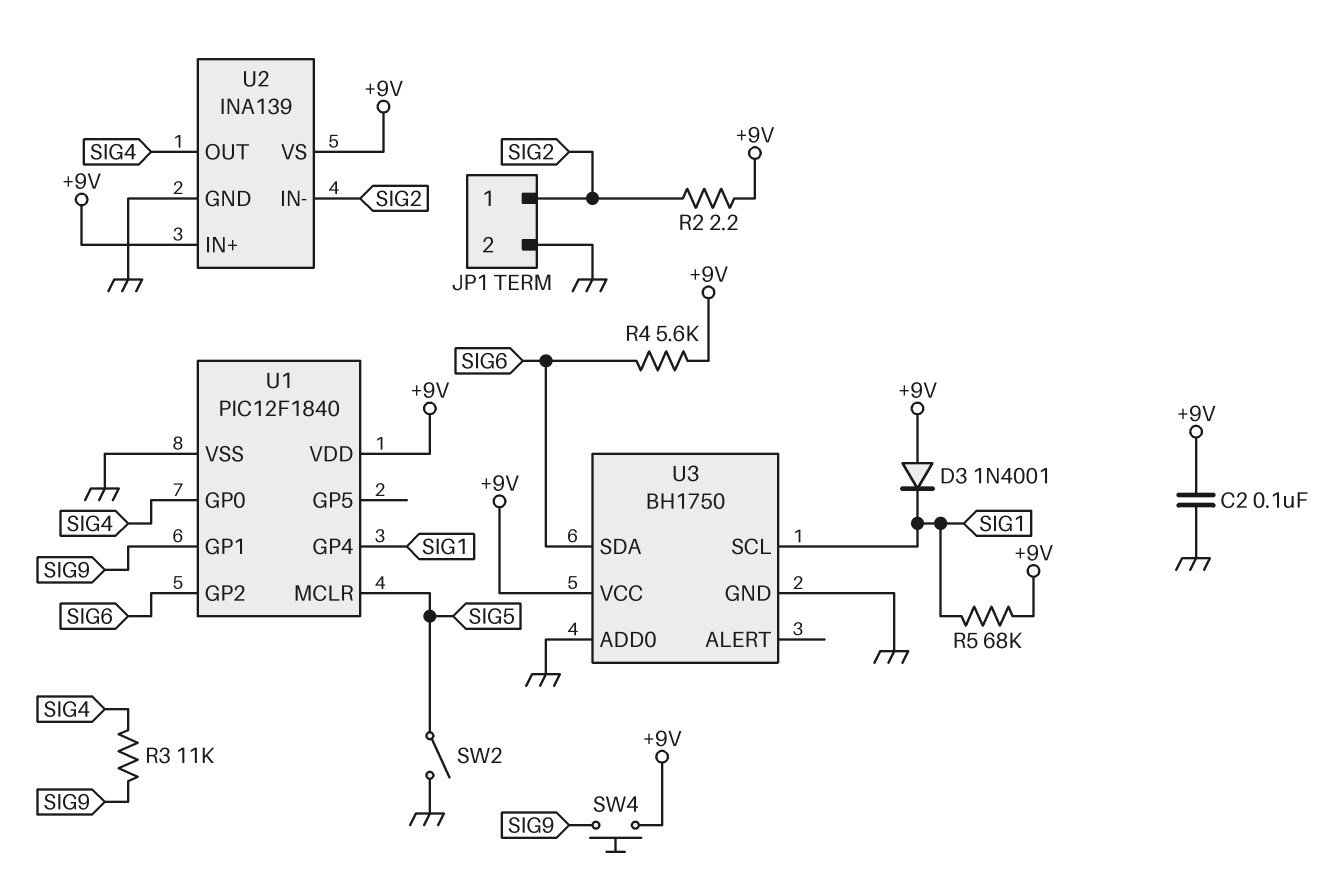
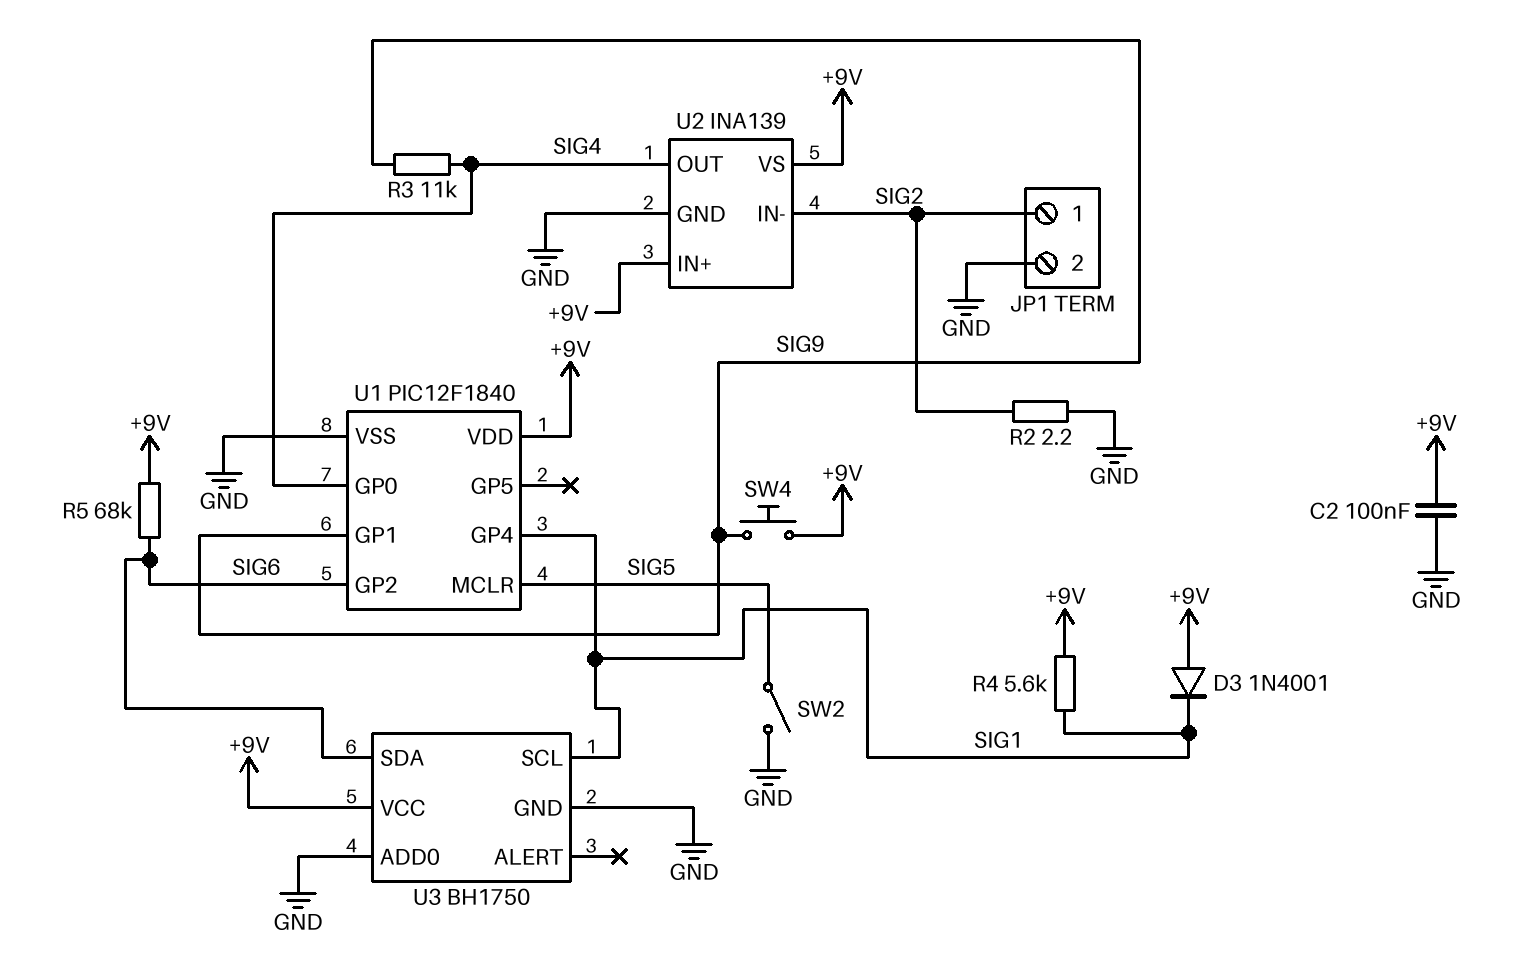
R2: 2.2 (+9V, SIG2) -> 2.2 (GND, SIG2)
R4: 5.6k (+9V, SIG6) -> 5.6k (+9V, SIG1)
R5: 68k (+9V, SIG1) -> 68k (+9V, SIG6)

